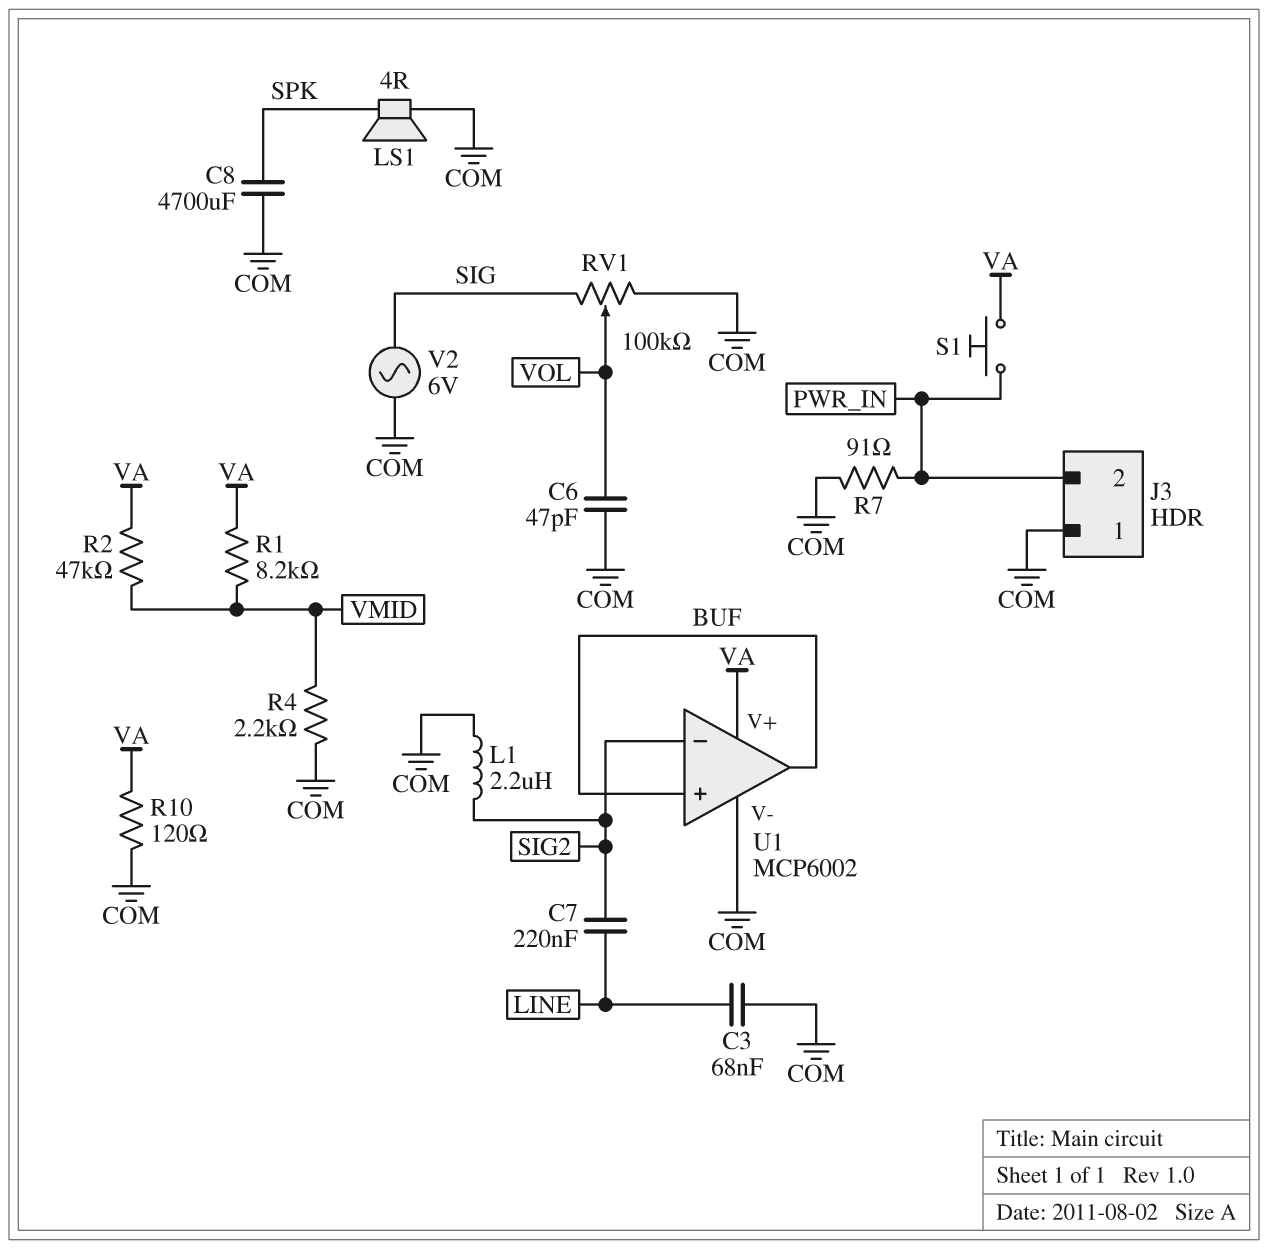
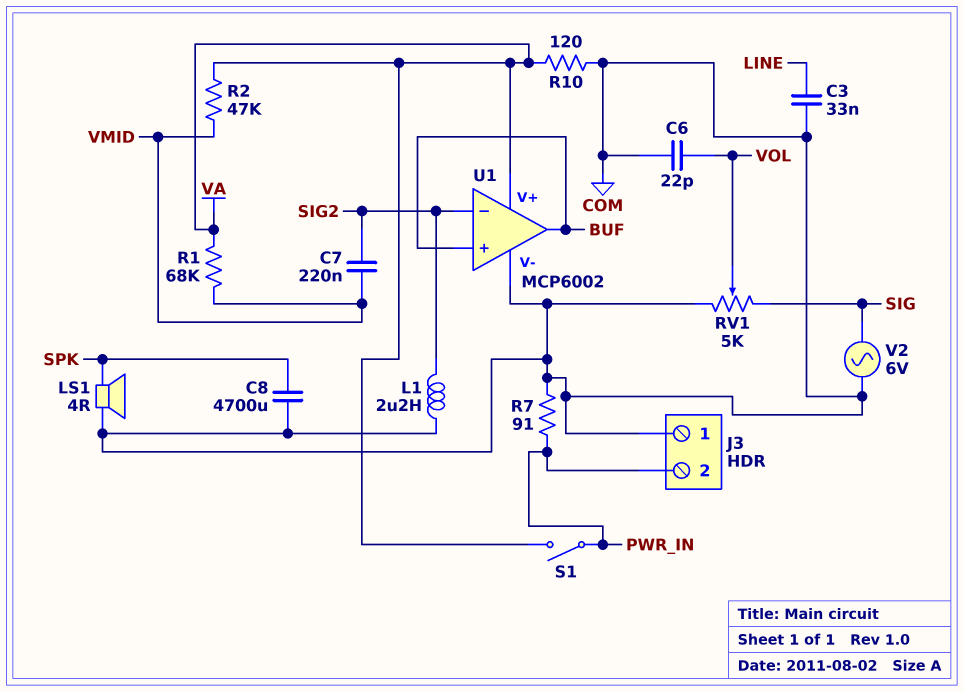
C3: 68nF (COM, LINE) -> 33nF (COM, LINE)
C6: 47pF (COM, VOL) -> 22pF (COM, VOL)
C7: 220nF (LINE, SIG2) -> 220nF (SIG2, VMID)
R1: 8.2k (VA, VMID) -> 68k (VA, VMID)
R4: 2.2k (COM, VMID) -> none
RV1: 100k (COM, SIG, wiper VOL) -> 5k (COM, SIG, wiper VOL)
S1: button (PWR_IN, VA) -> switch (PWR_IN, VA)

